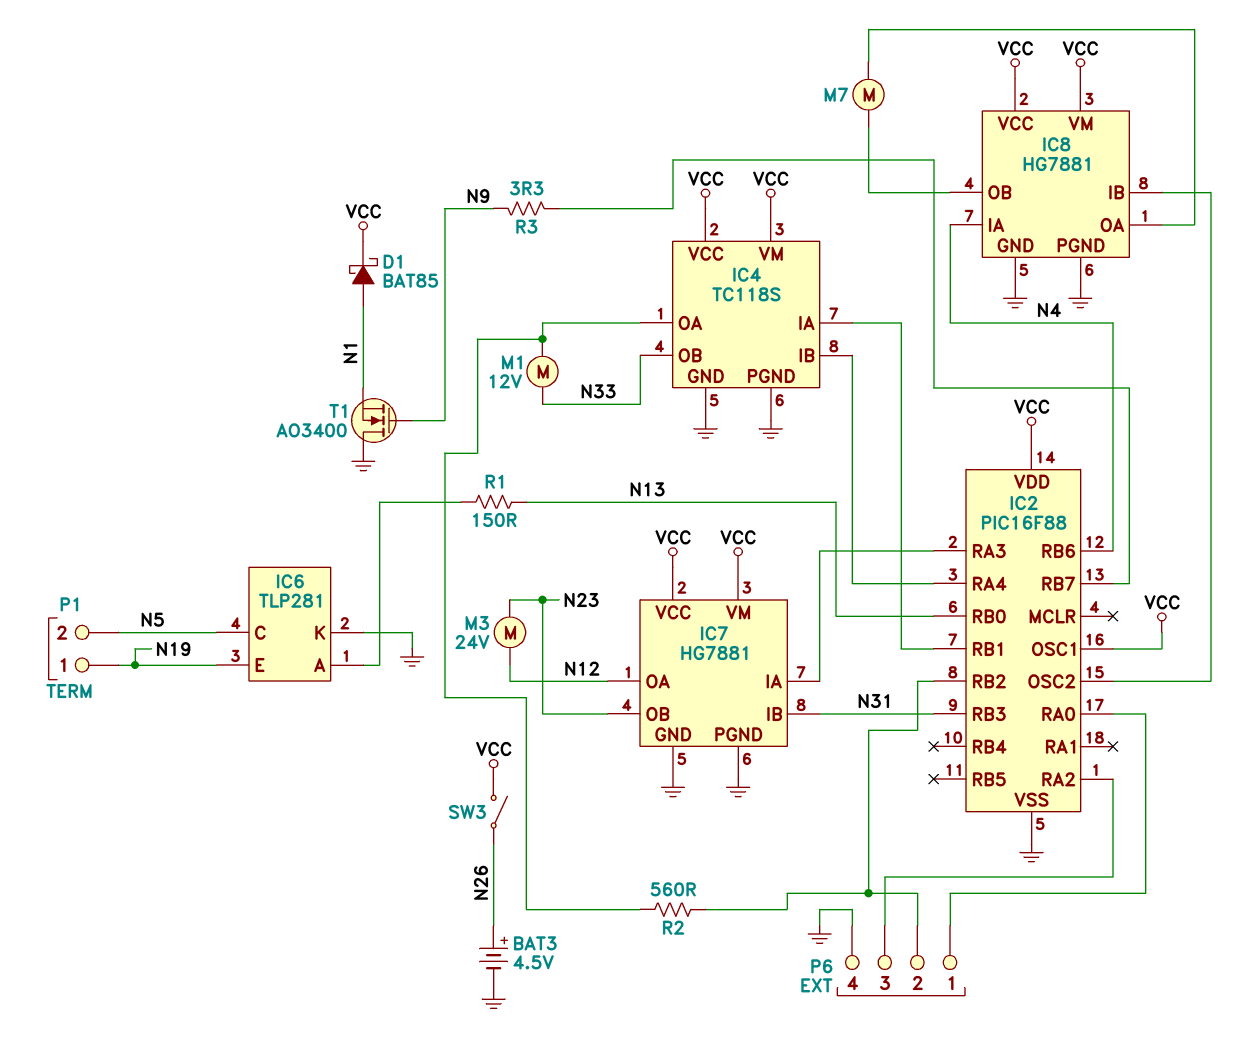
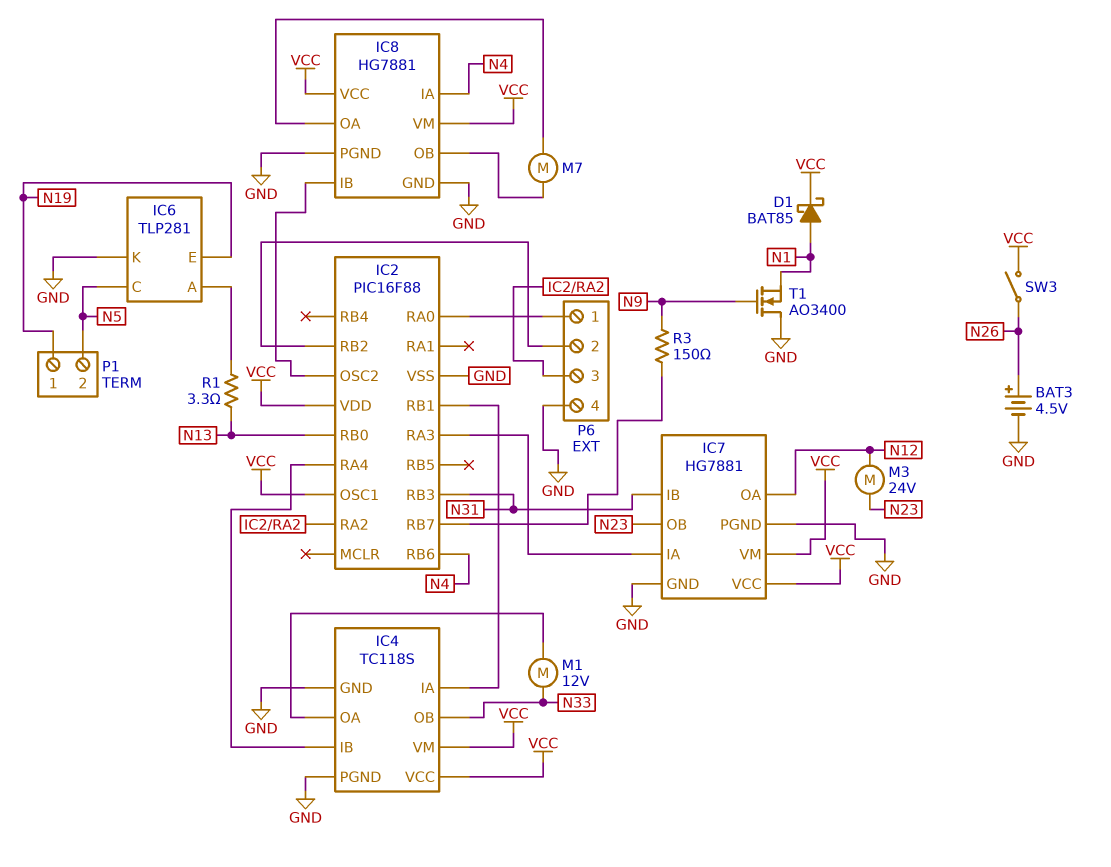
R1: 150 (IC6/A, N13) -> 3.3 (IC6/A, N13)
R2: 560 (IC2/RB2, IC4/OA) -> none
R3: 3.3 (IC2/RB7, N9) -> 150 (IC2/RB7, N9)

